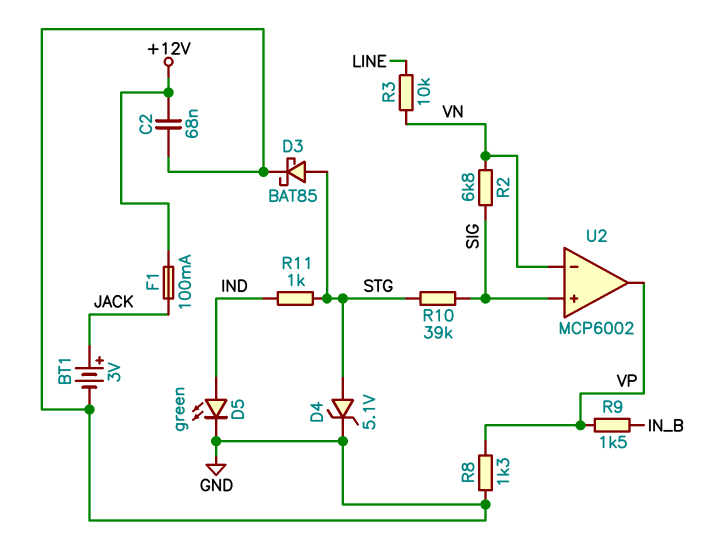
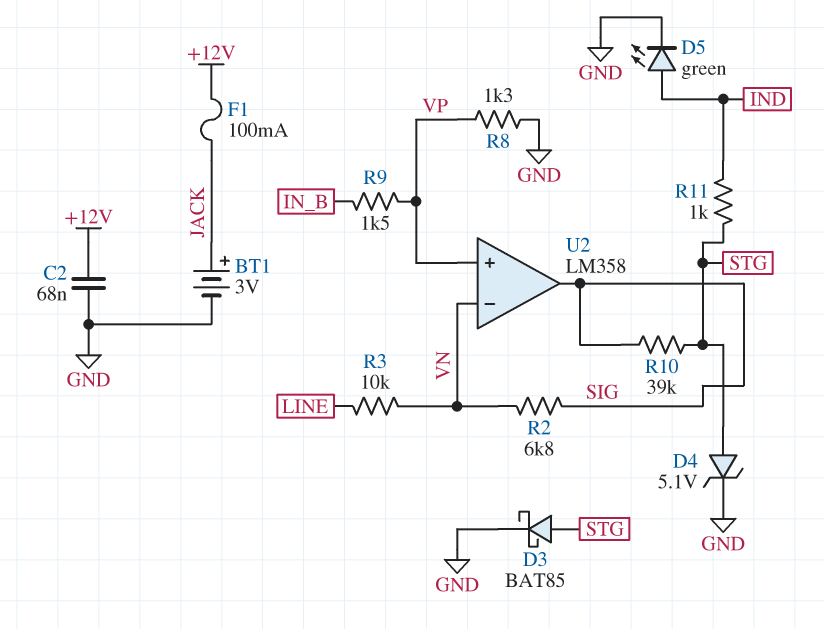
U2: MCP6002 -> LM358
U2 pin in+: SIG -> VP
U2 pin out: VP -> SIG

